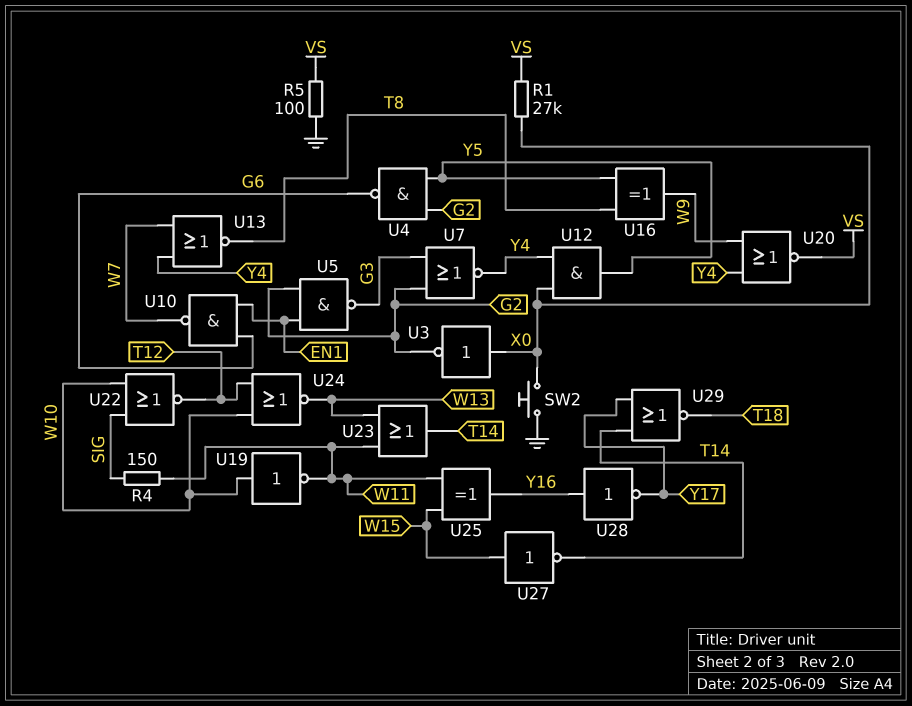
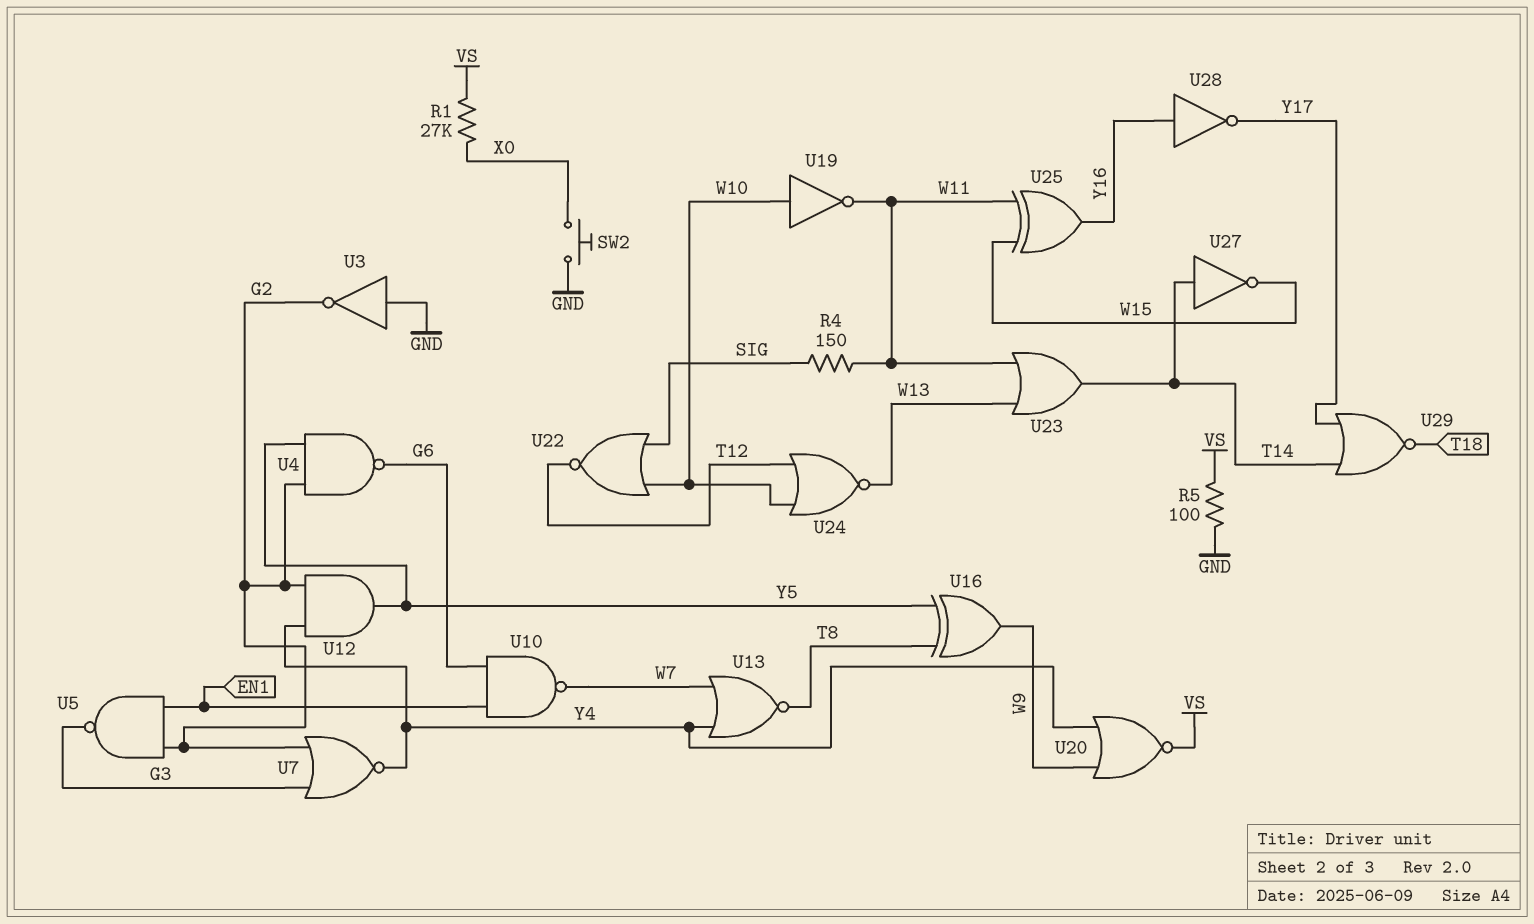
U3: NOT (in X0, out G2) -> NOT (in GND, out G2)
U12: AND (in X0, in Y4, out Y5) -> AND (in G2, in Y4, out Y5)
U27: NOT (in W15, out T14) -> NOT (in T14, out W15)

